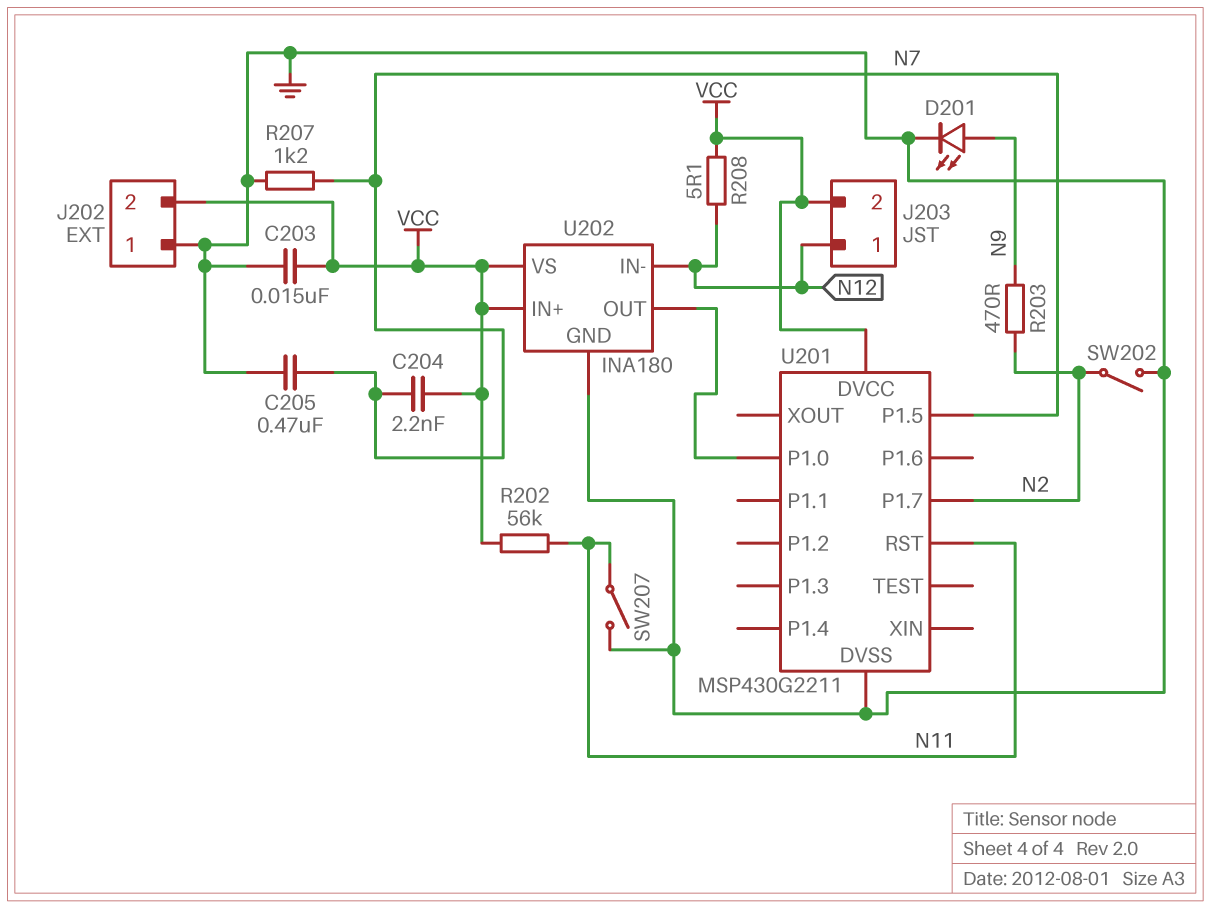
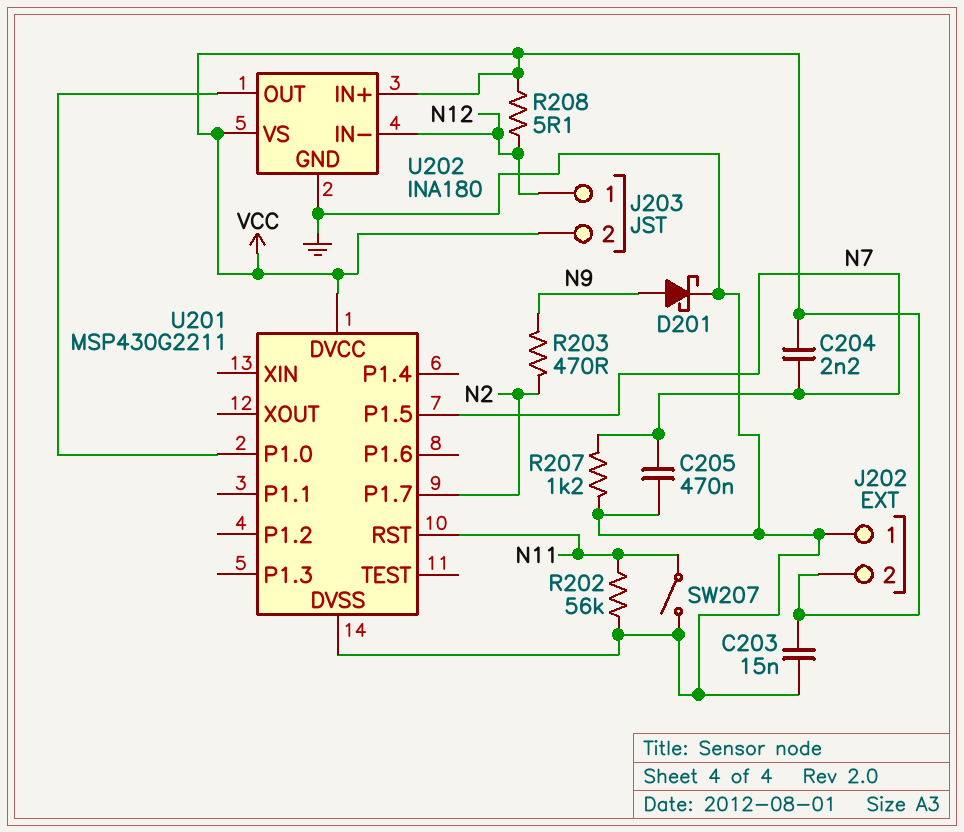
D201: LED (A N9, K GND) -> schottky (A N9, K GND)
R202: 56k (N11, VCC) -> 56k (GND, N11)
SW202: switch (GND, N2) -> none

